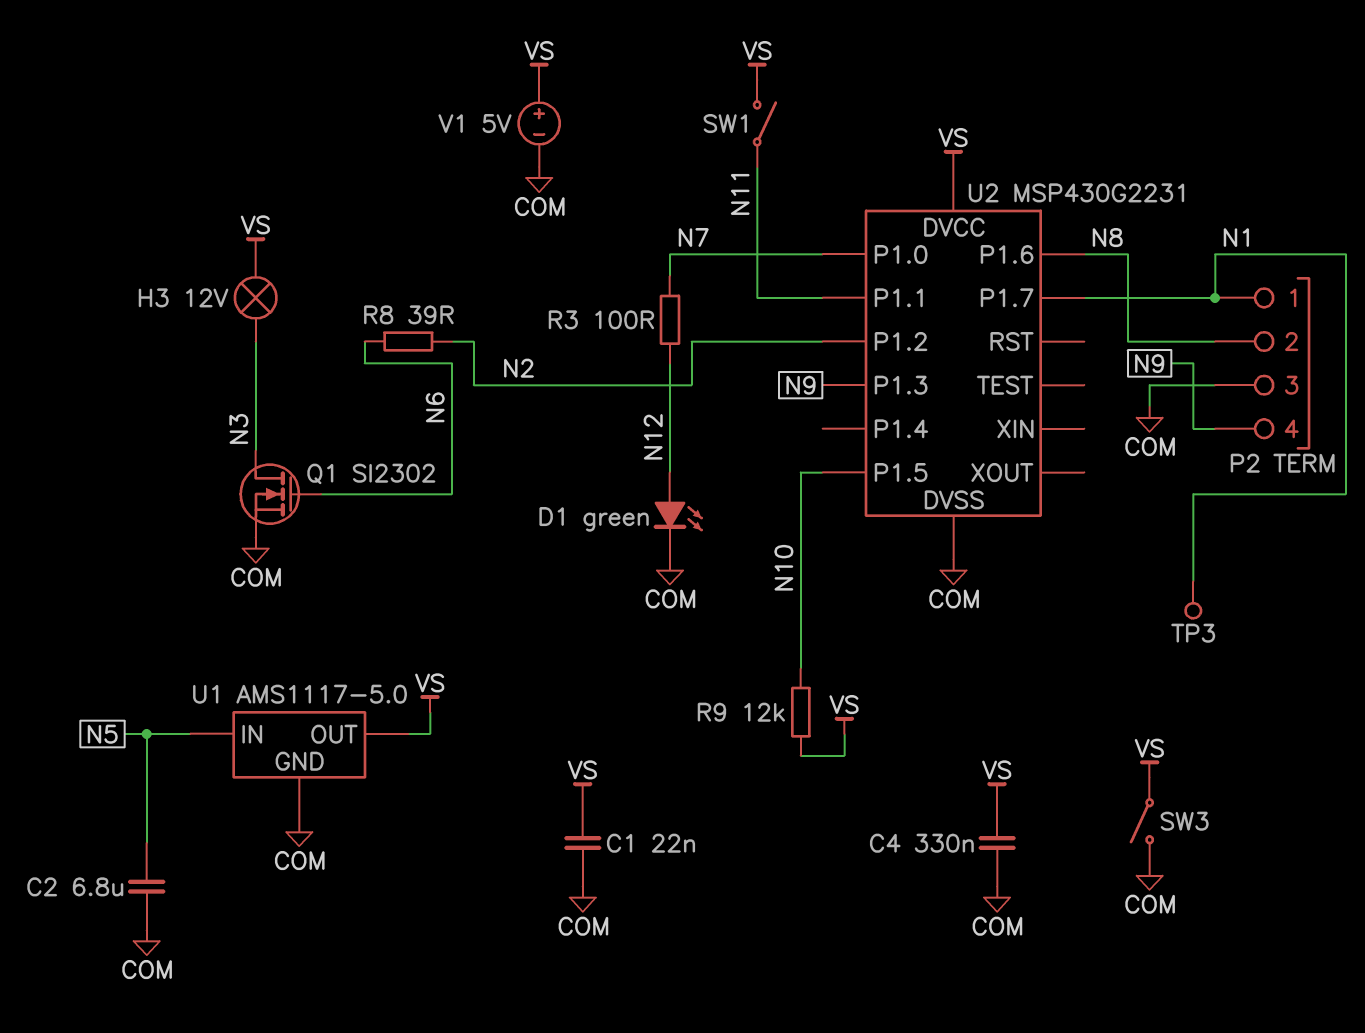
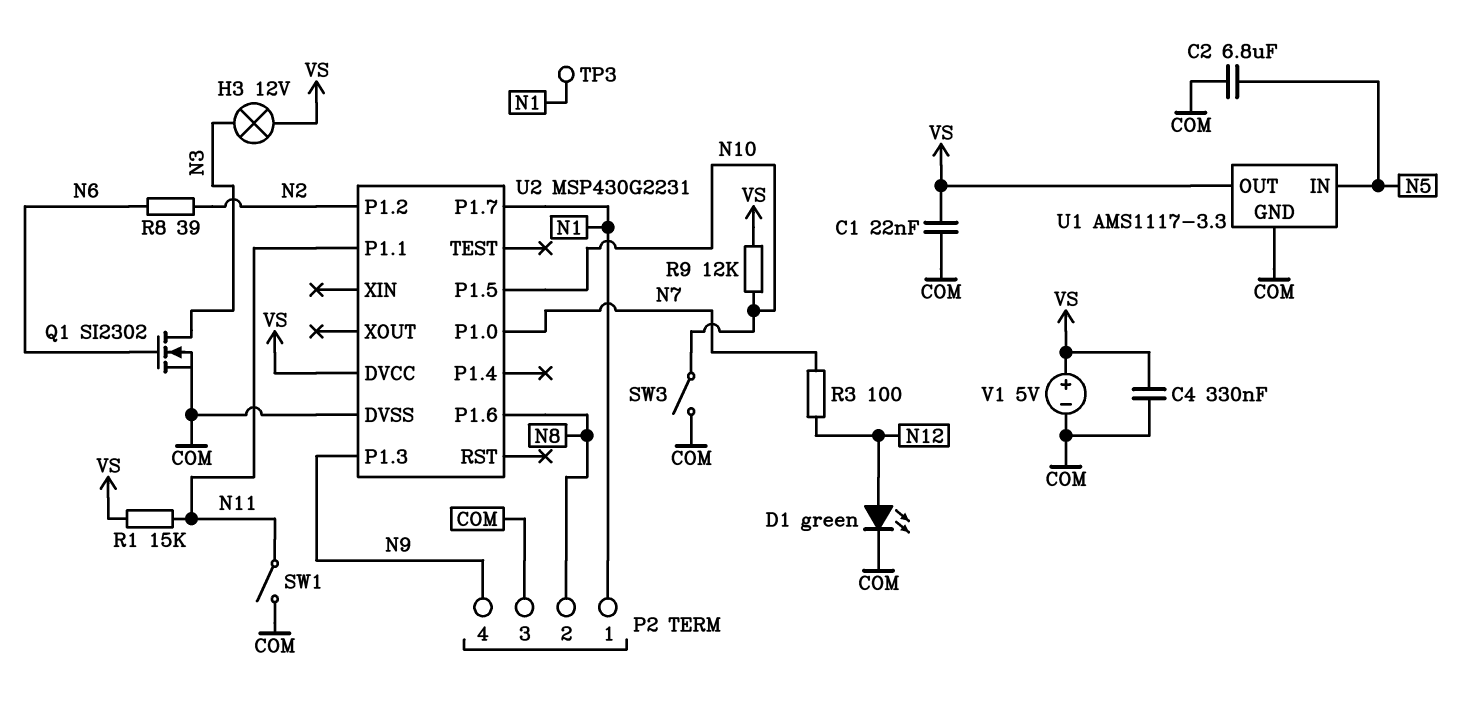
R1: none -> 15k (N11, VS)
SW1: switch (N11, VS) -> switch (COM, N11)
SW3: switch (COM, VS) -> switch (COM, N10)
U1: AMS1117-5.0 -> AMS1117-3.3

